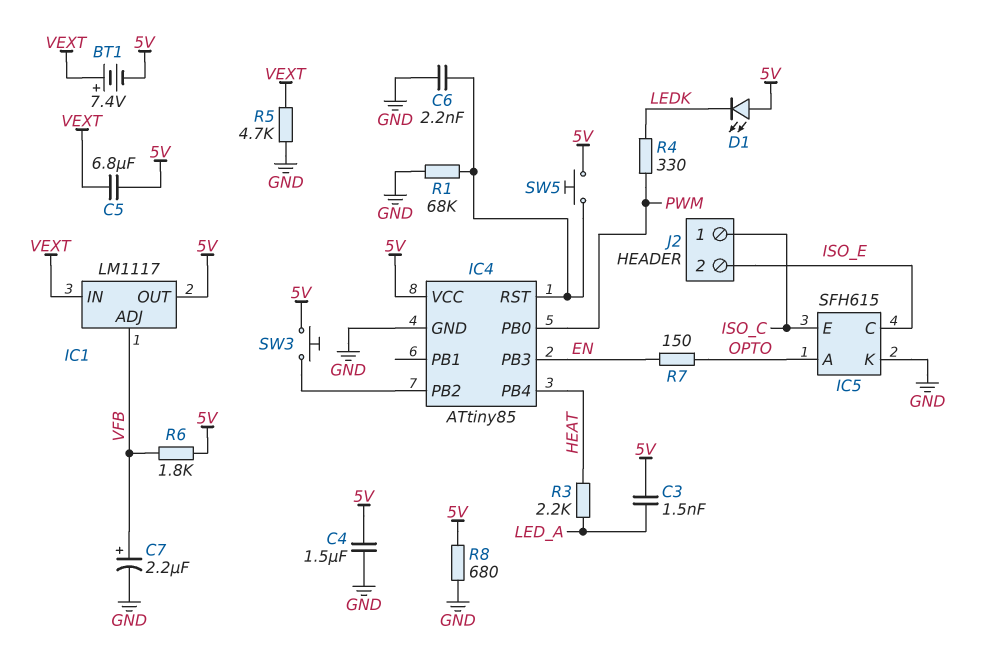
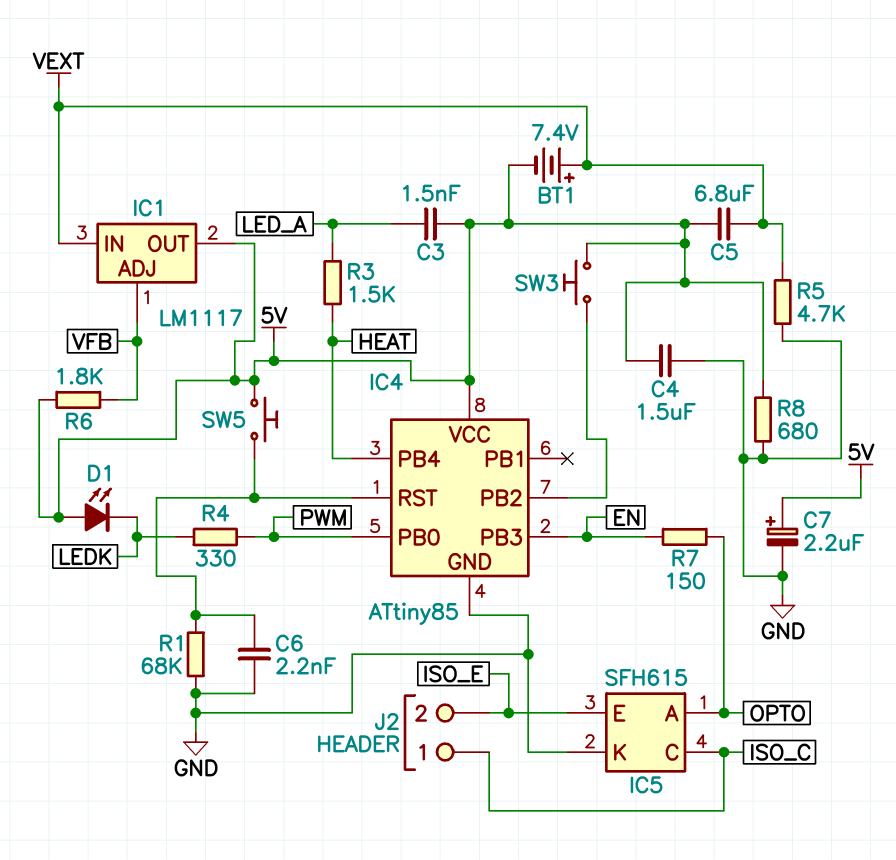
C7: 2.2uF (plus VFB, minus GND) -> 2.2uF (plus 5V, minus GND)
IC5 pin C: ISO_E -> ISO_C
IC5 pin E: ISO_C -> ISO_E
R3: 2.2k (HEAT, LED_A) -> 1.5k (HEAT, LED_A)

